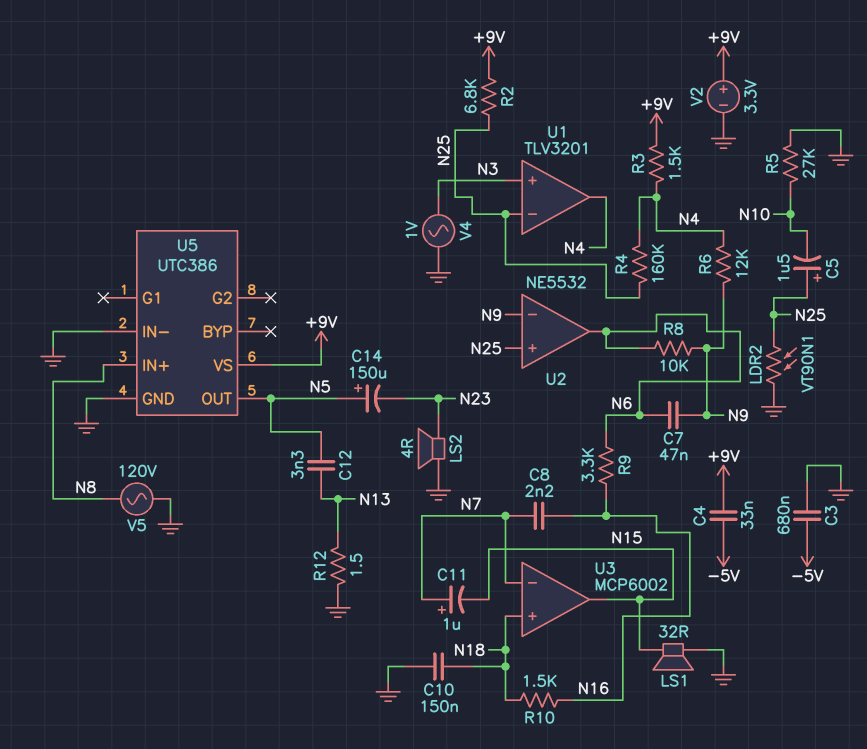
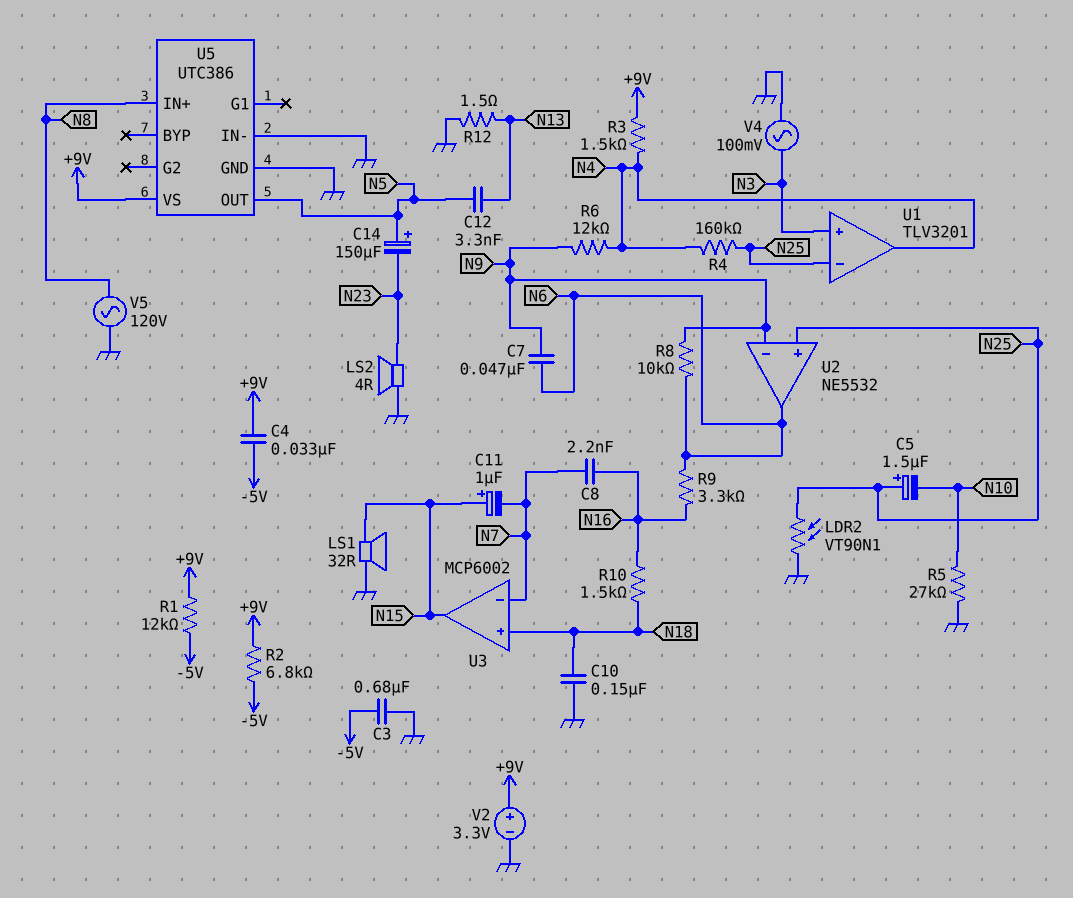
C11: 1uF (plus N7, minus N15) -> 1uF (plus N15, minus N7)
R1: none -> 12k (+9V, -5V)
R2: 6.8k (+9V, N25) -> 6.8k (+9V, -5V)
V4: AC 1V (GND, N3) -> AC 100mV (GND, N3)

